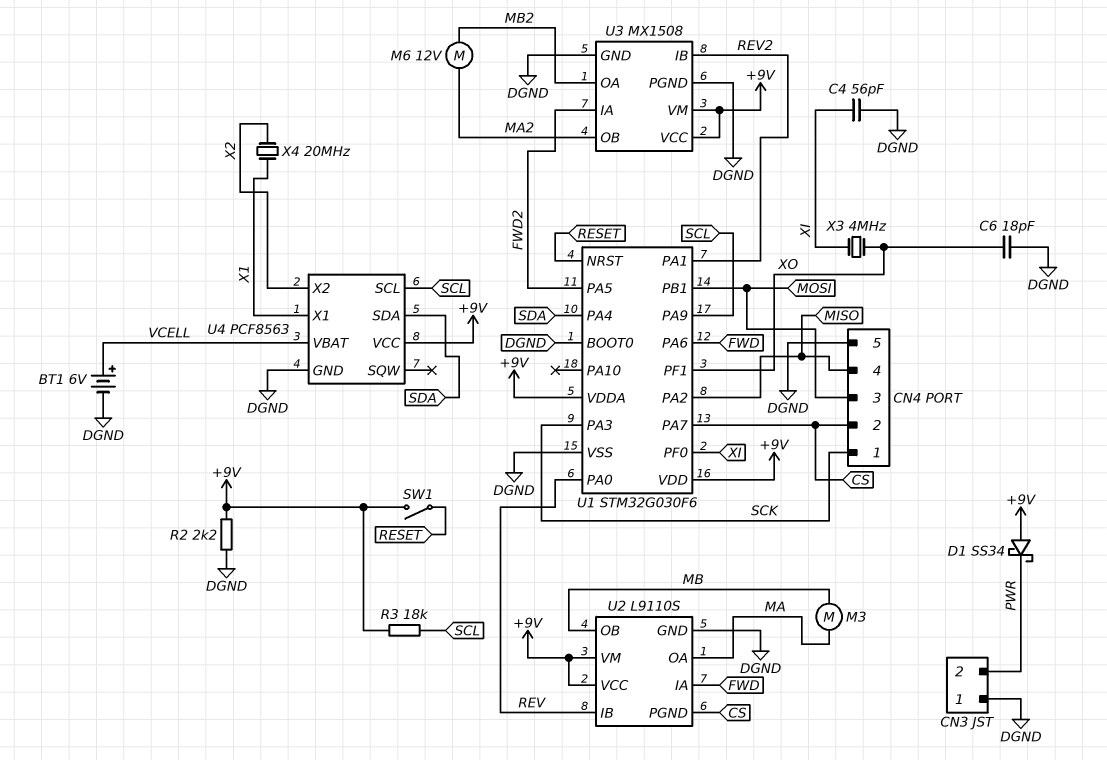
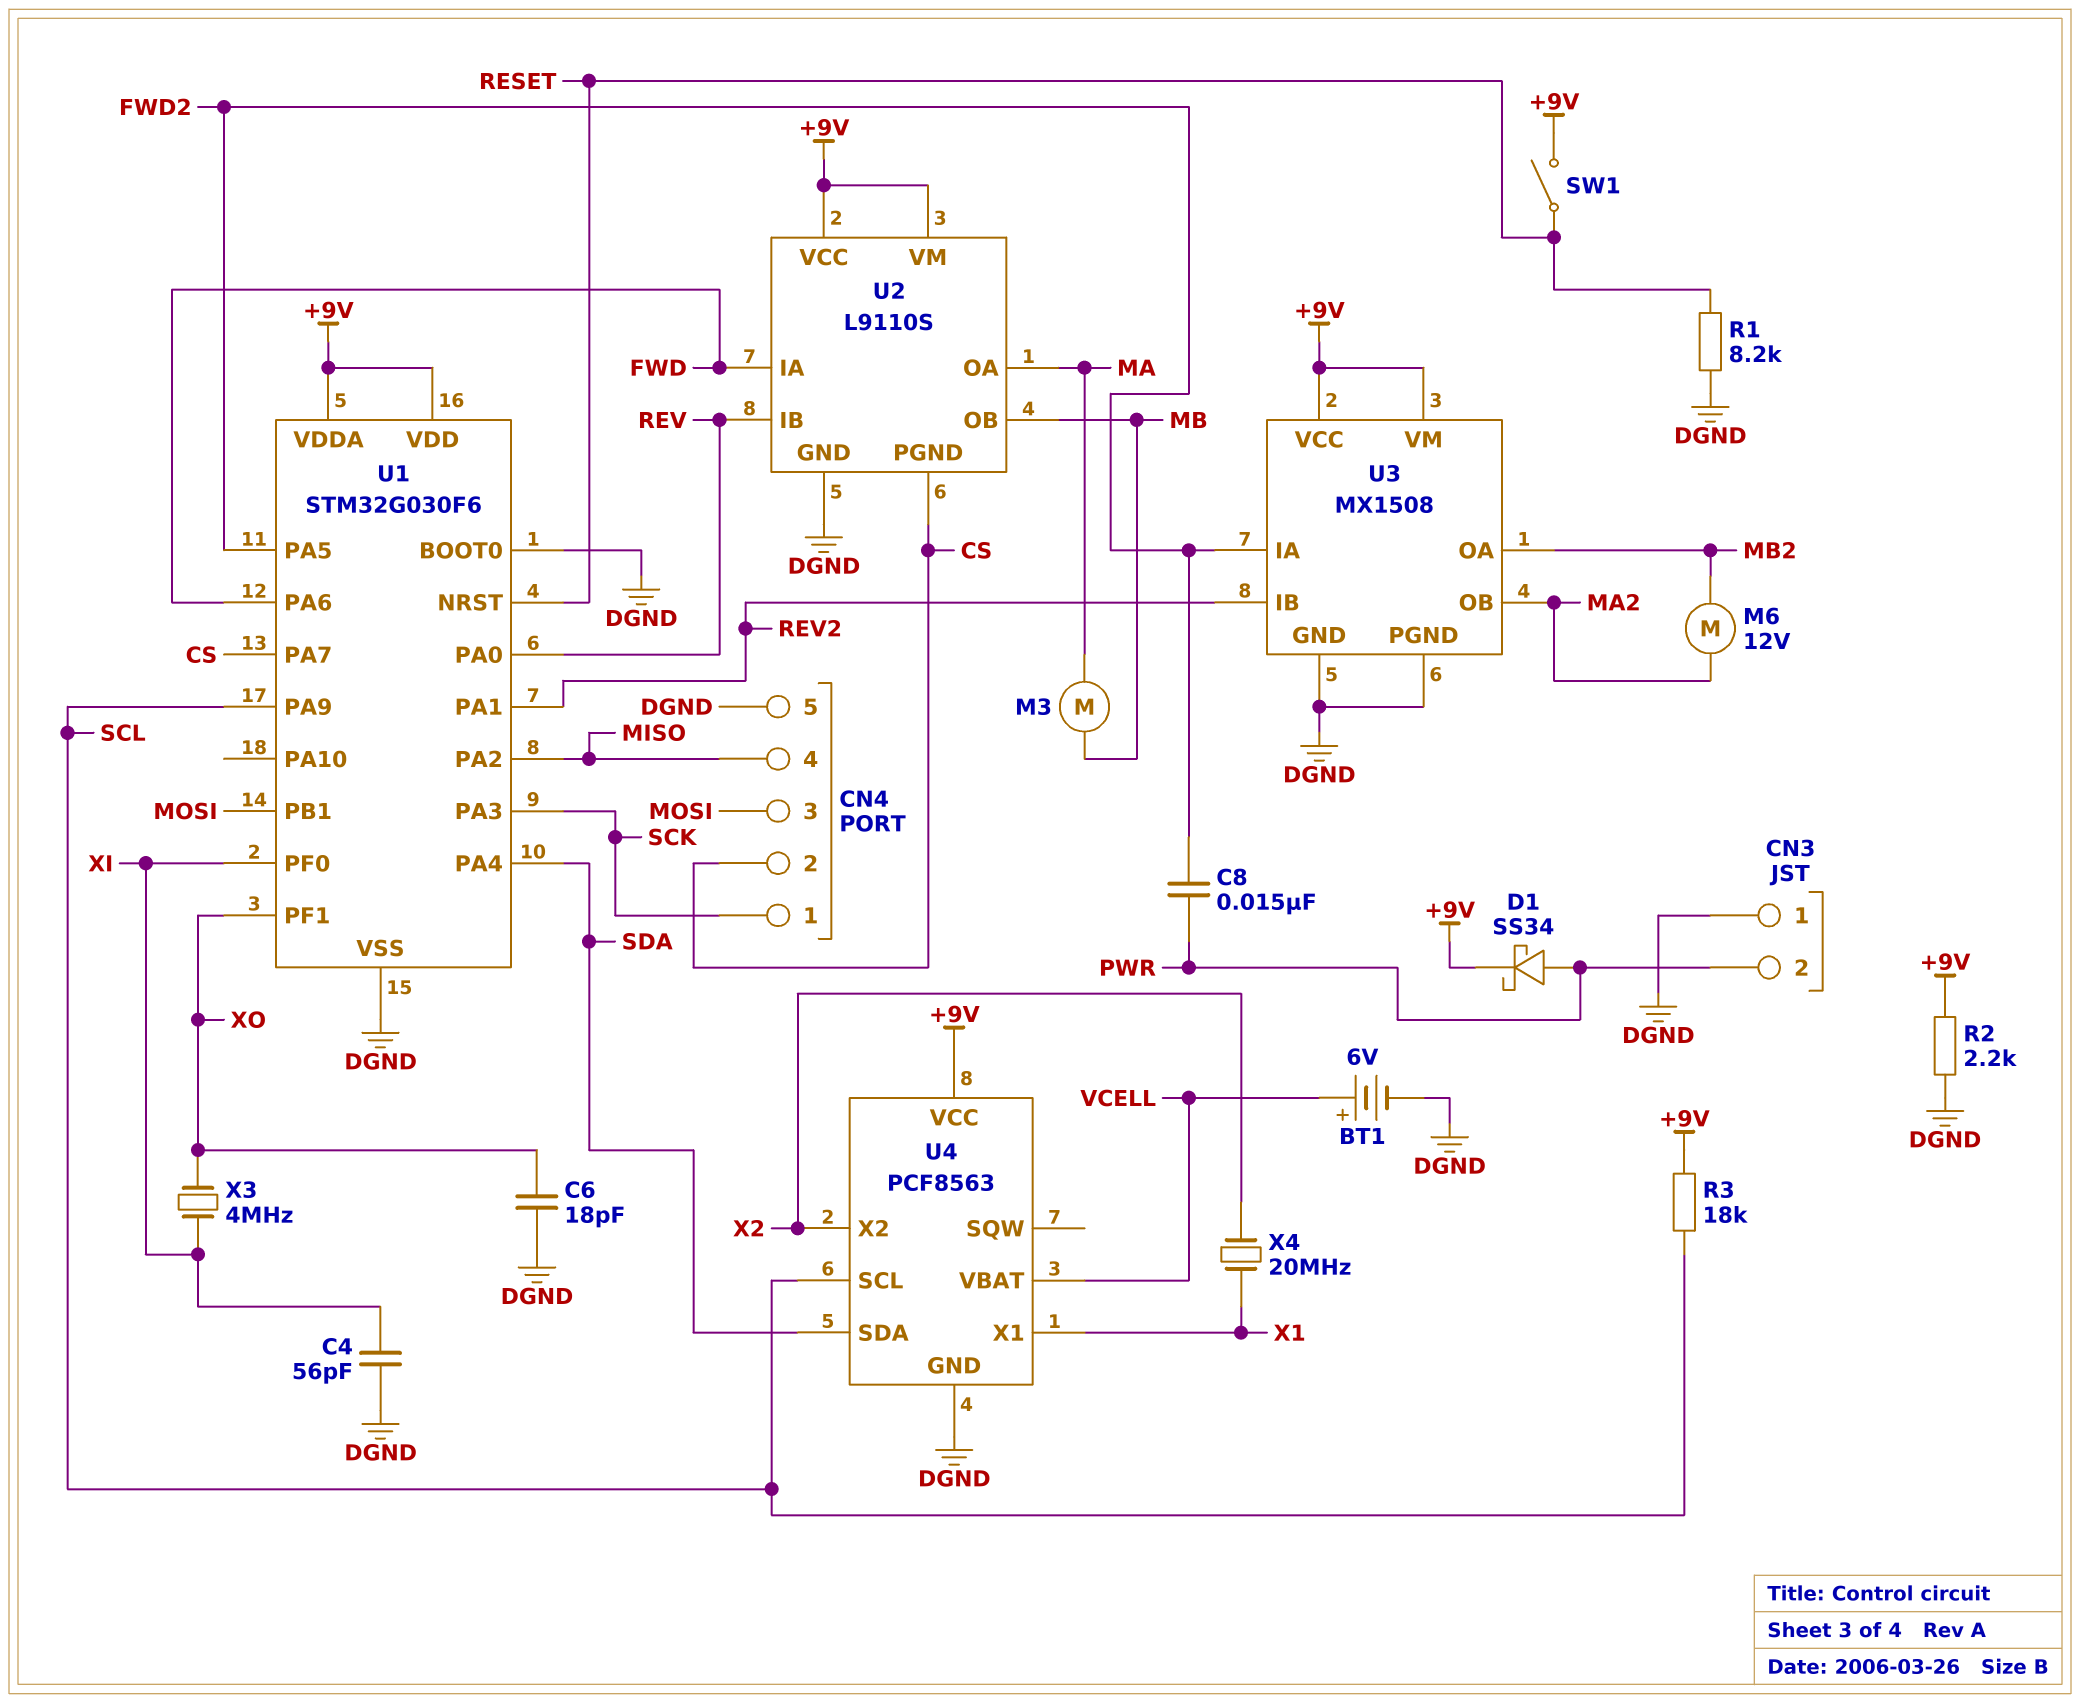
C8: none -> 15nF (FWD2, PWR)
D1: schottky SS34 (A +9V, K PWR) -> schottky SS34 (A PWR, K +9V)
R1: none -> 8.2k (DGND, RESET)

